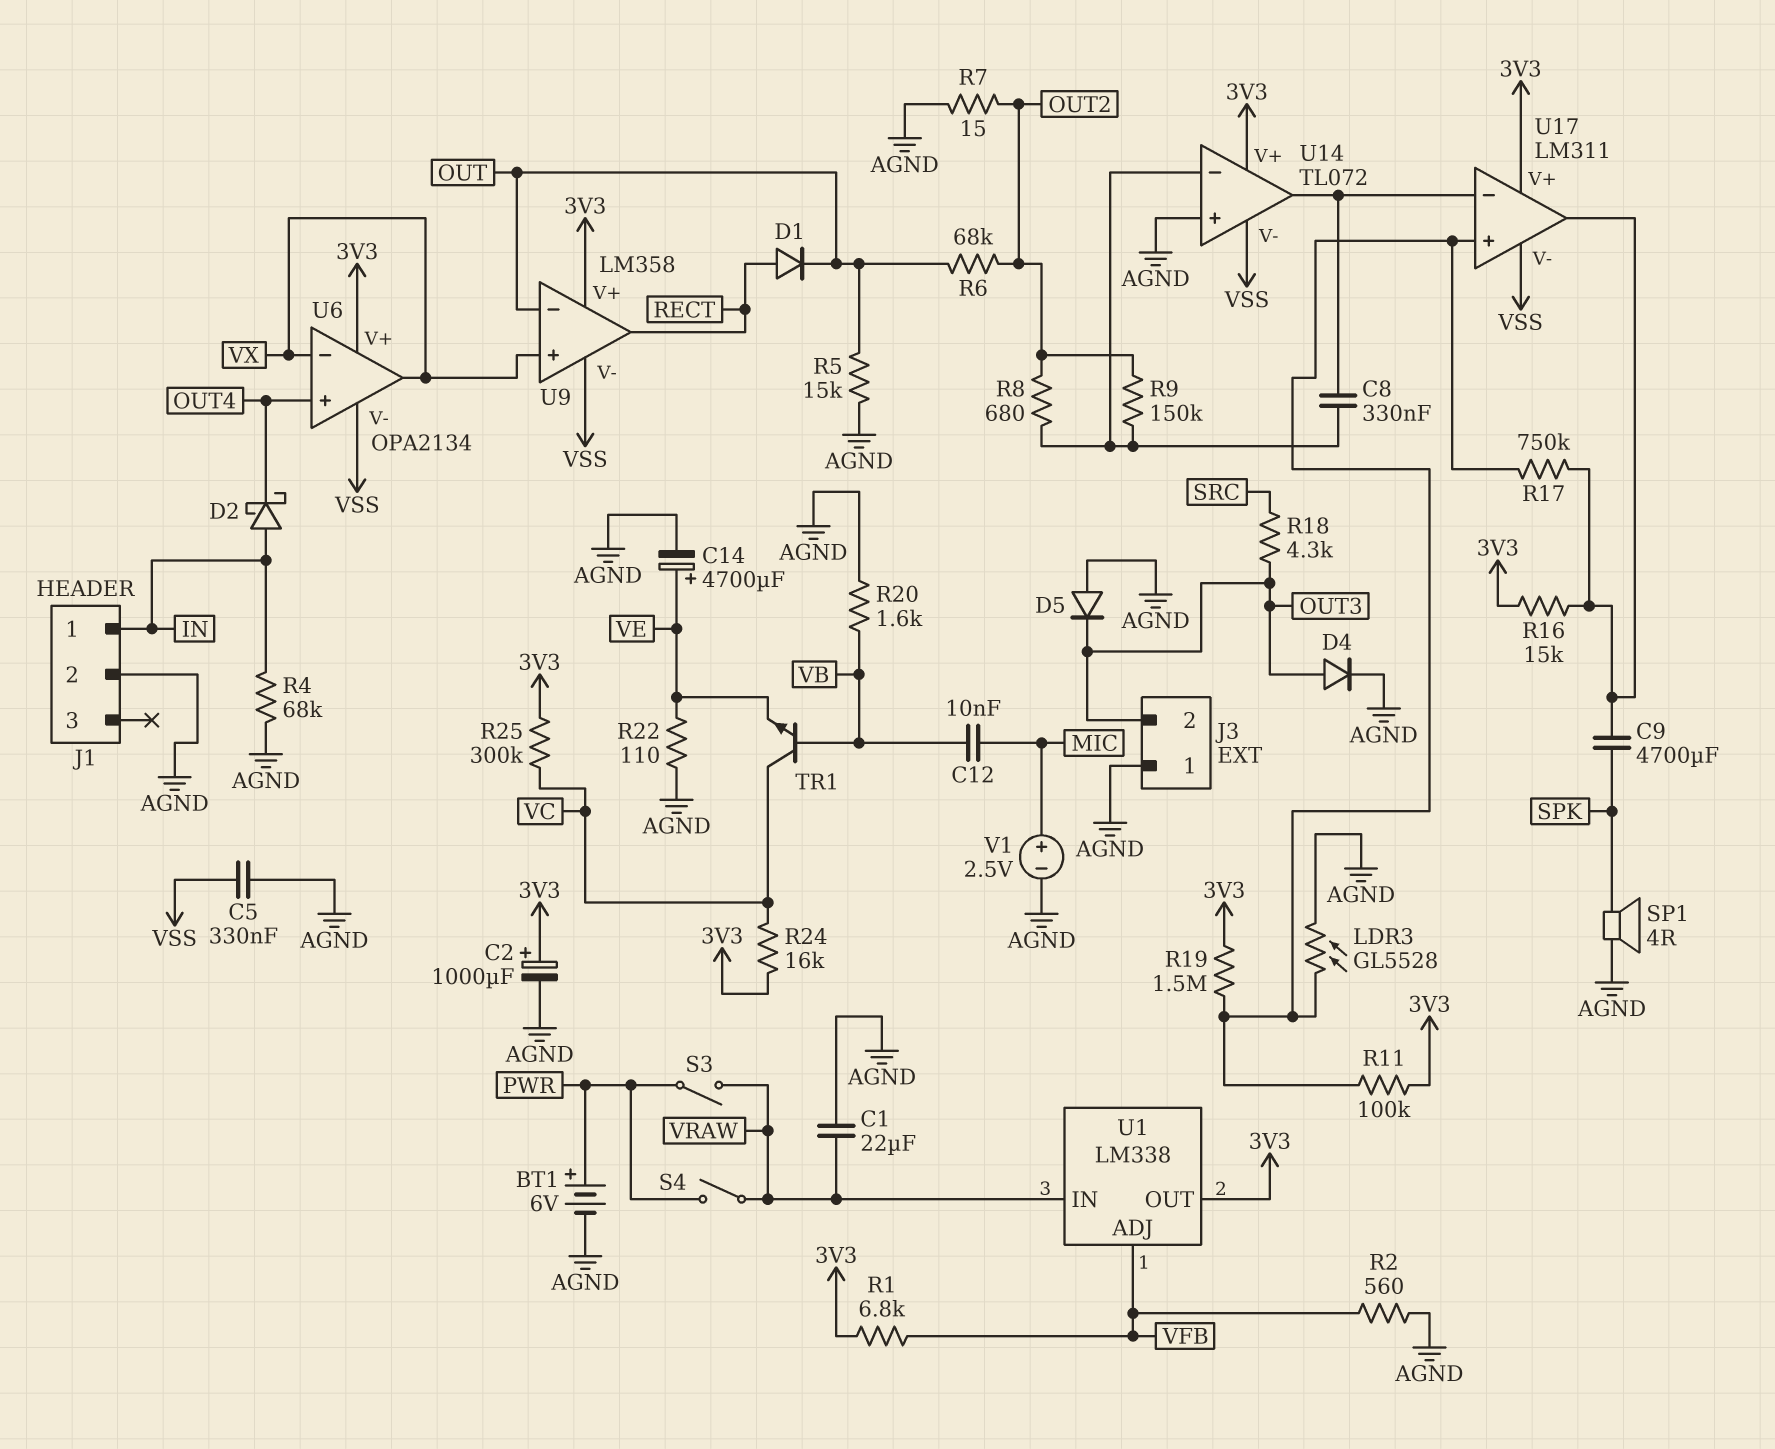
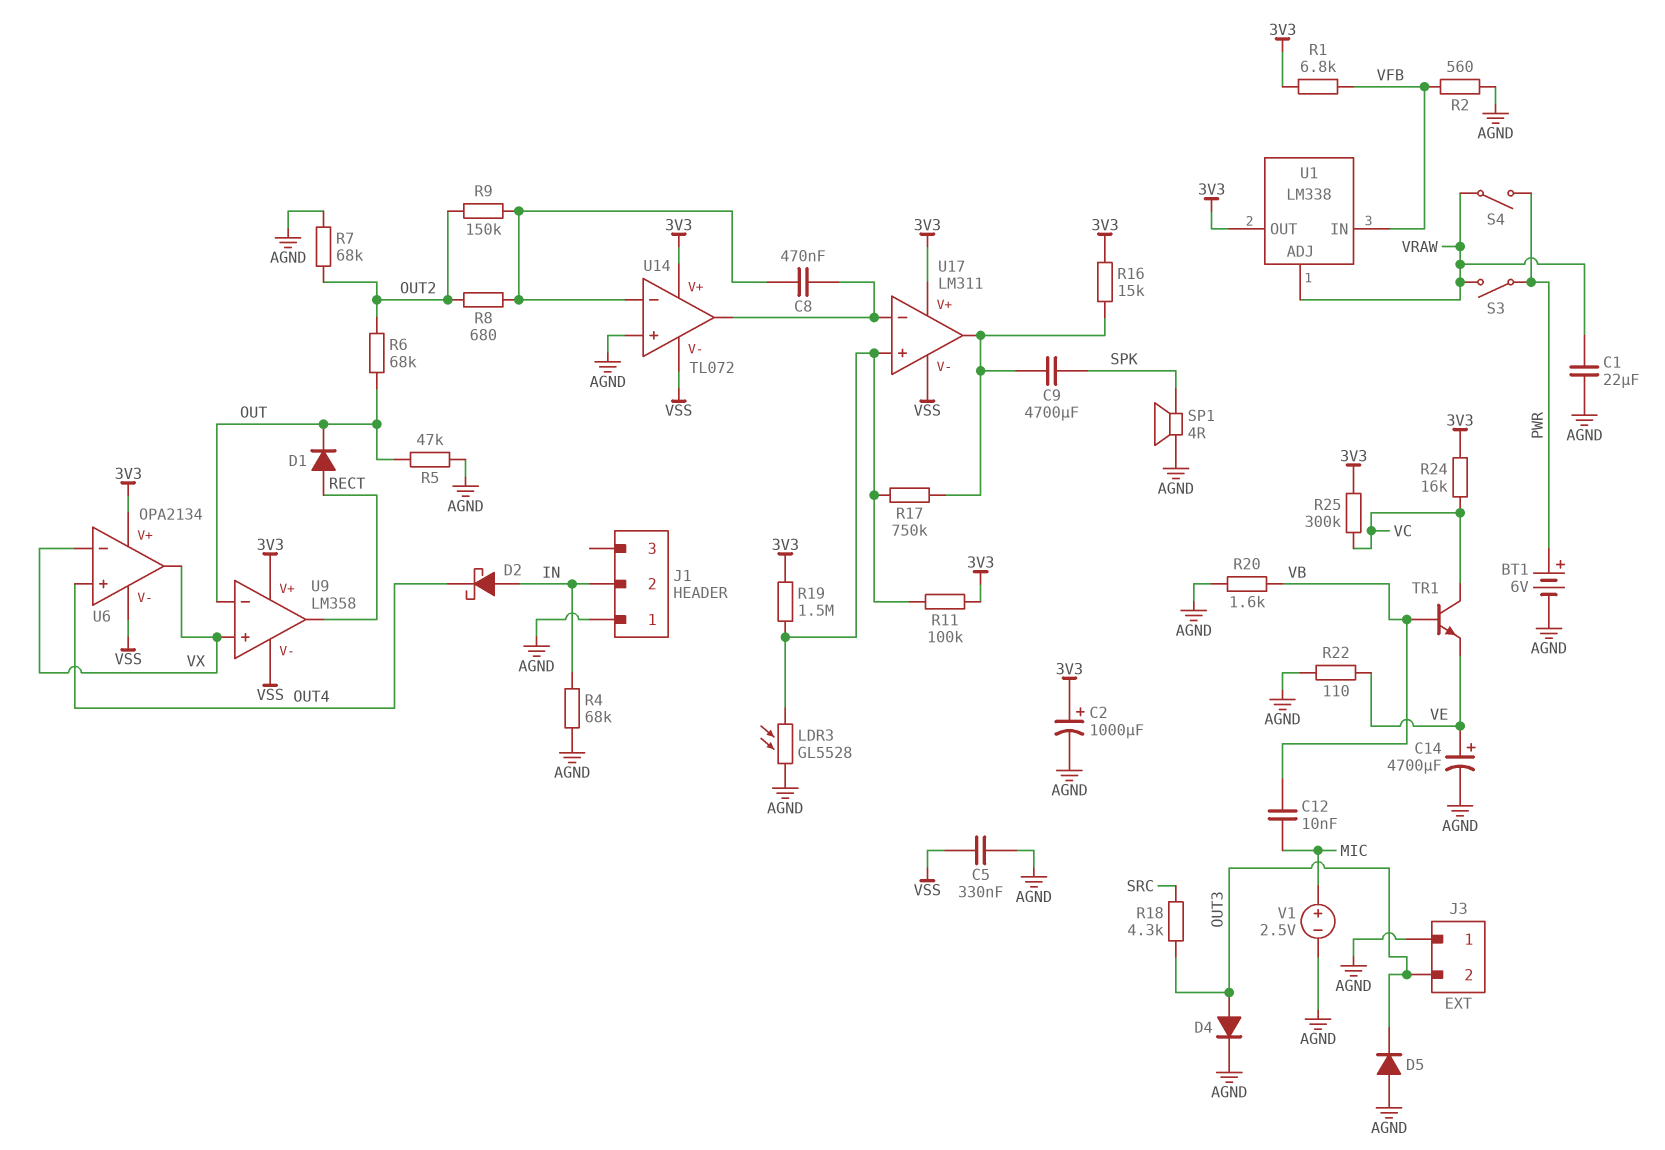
C8: 330nF (U14/in-, U14/out) -> 470nF (U14/in-, U14/out)
J1 pin 1: IN -> AGND
J1 pin 2: AGND -> IN
R5: 15k (AGND, OUT) -> 47k (AGND, OUT)
R7: 15 (AGND, OUT2) -> 68k (AGND, OUT2)
U1 pin ADJ: VFB -> VRAW
U1 pin IN: VRAW -> VFB

